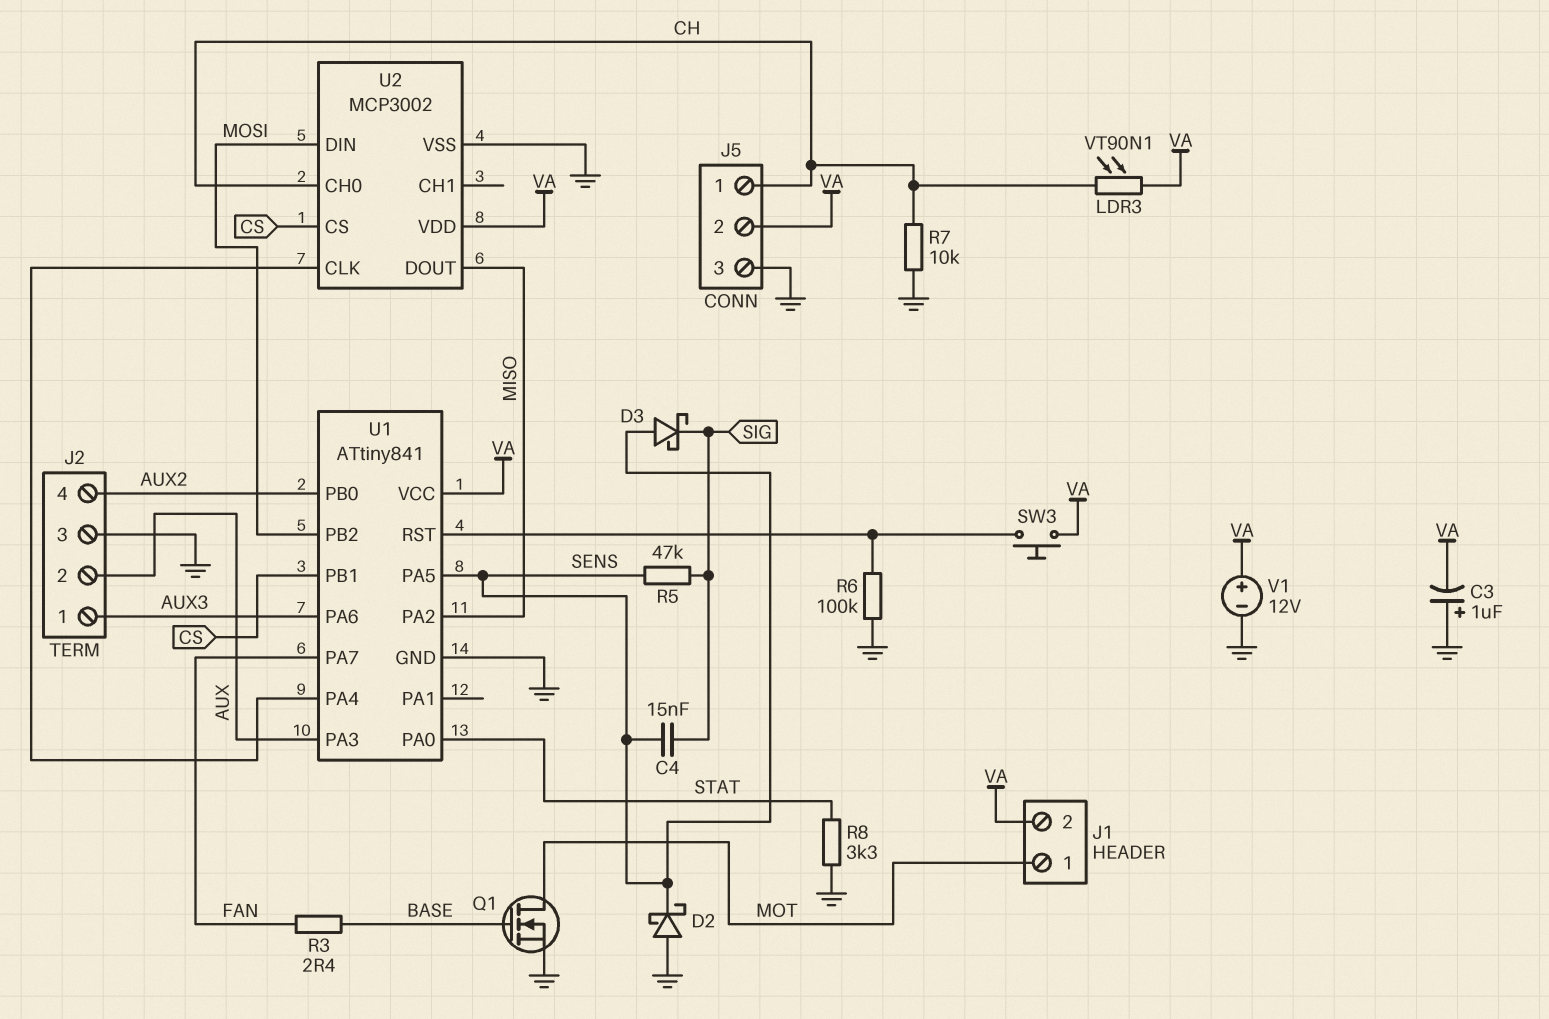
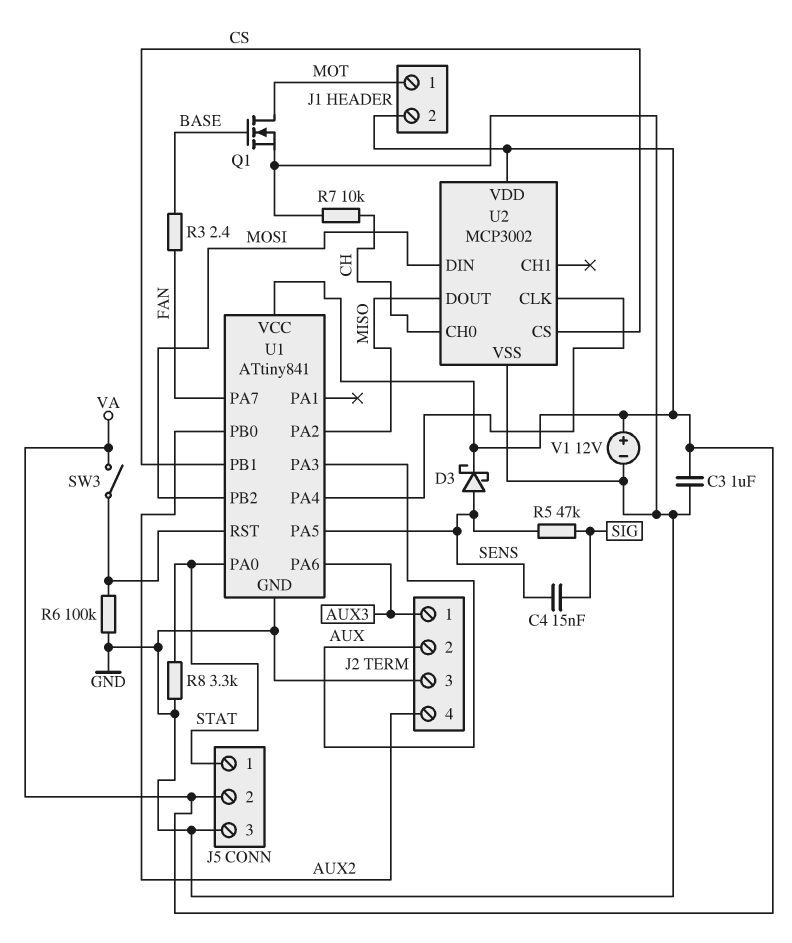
C3: 1uF (plus GND, minus VA) -> 1uF (GND, VA)
D2: schottky (A GND, K SENS) -> none
D3: schottky (A SENS, K SIG) -> schottky (A SENS, K VA)
J5 pin 1: CH -> STAT
LDR3: VT90N1 (CH, VA) -> none
SW3: button (U1/RST, VA) -> switch (U1/RST, VA)

